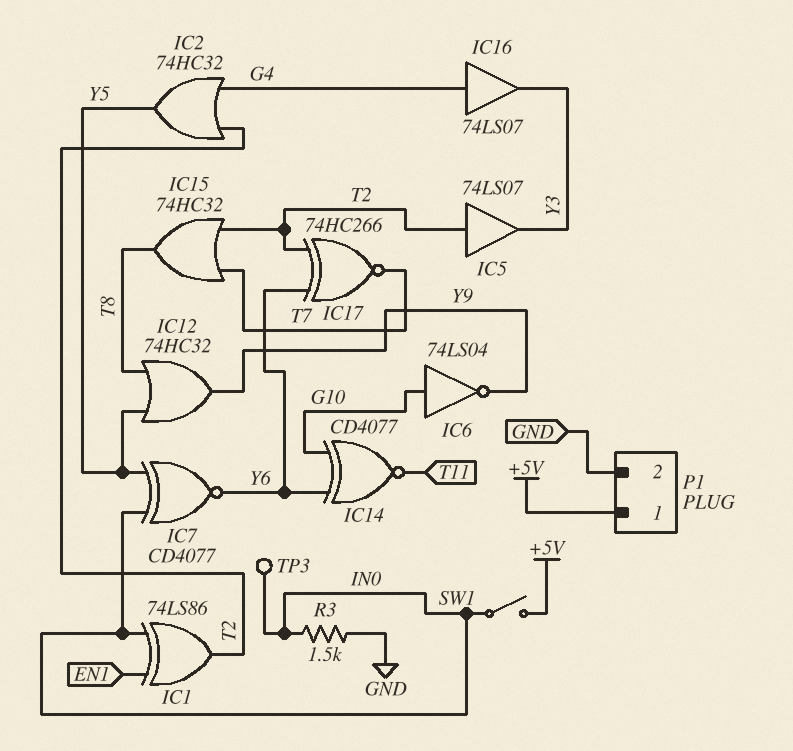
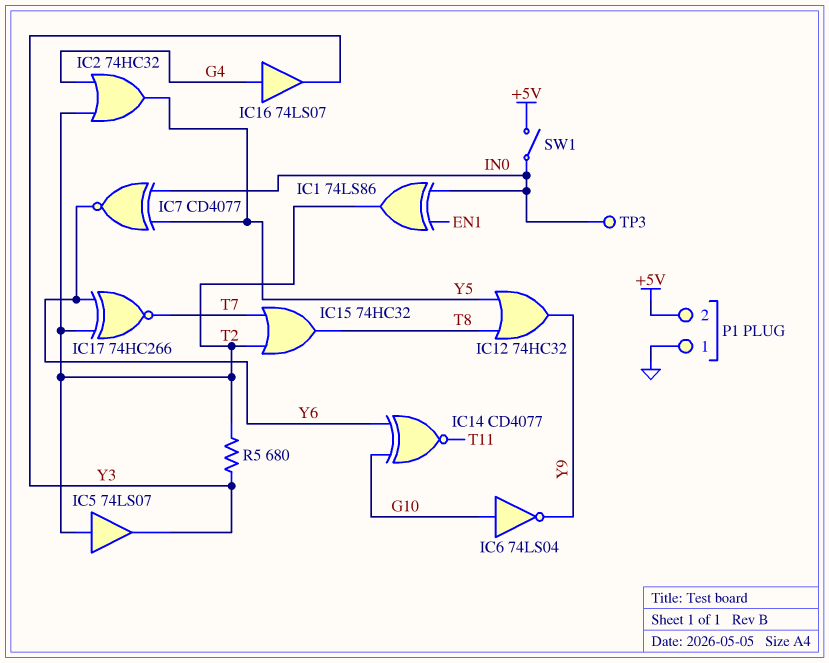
P1 pin 1: +5V -> GND
P1 pin 2: GND -> +5V
R3: 1.5k (GND, IN0) -> none
R5: none -> 680 (T2, Y3)

